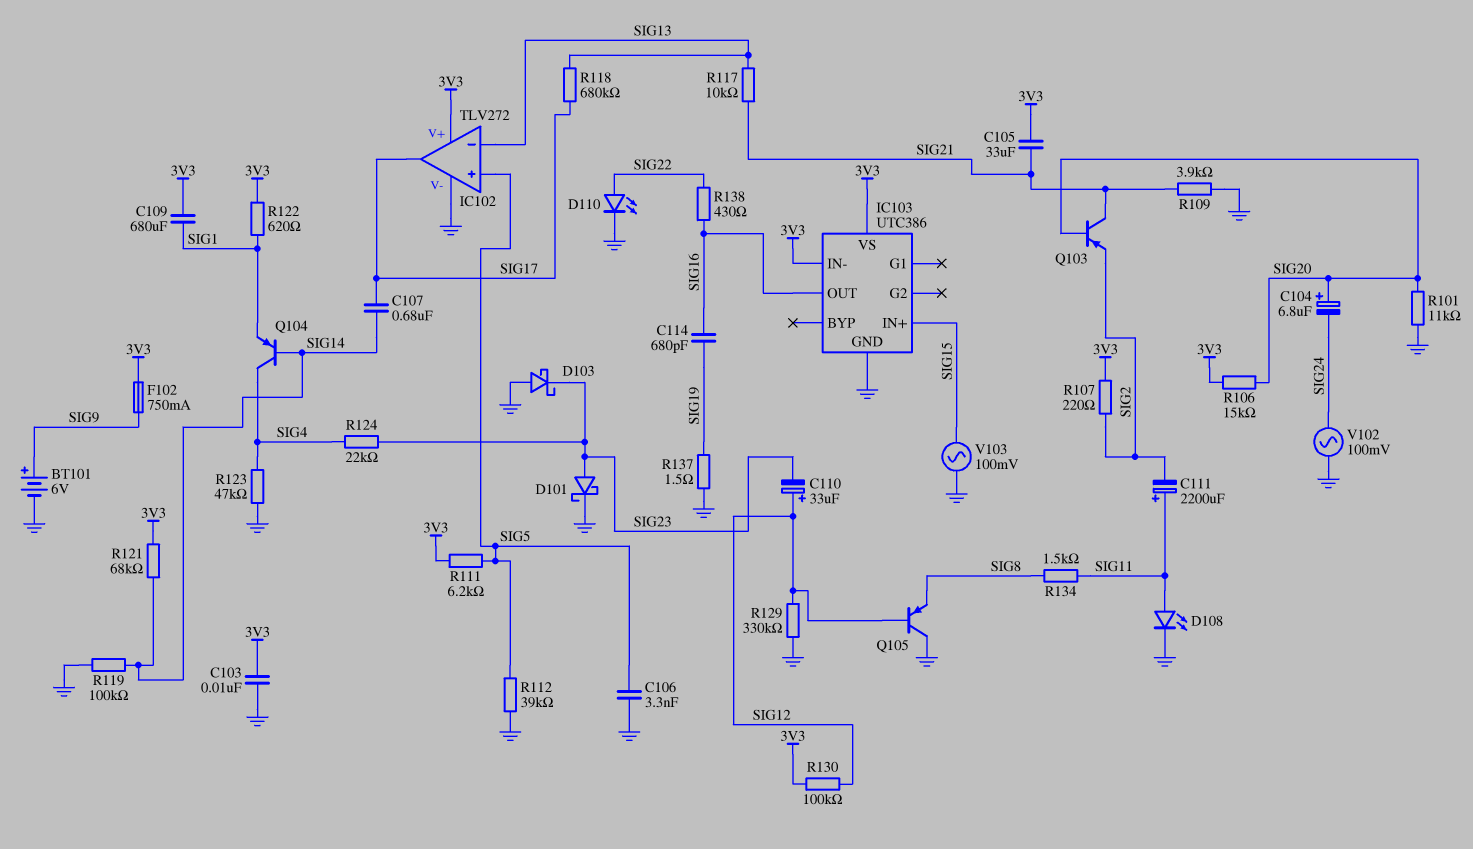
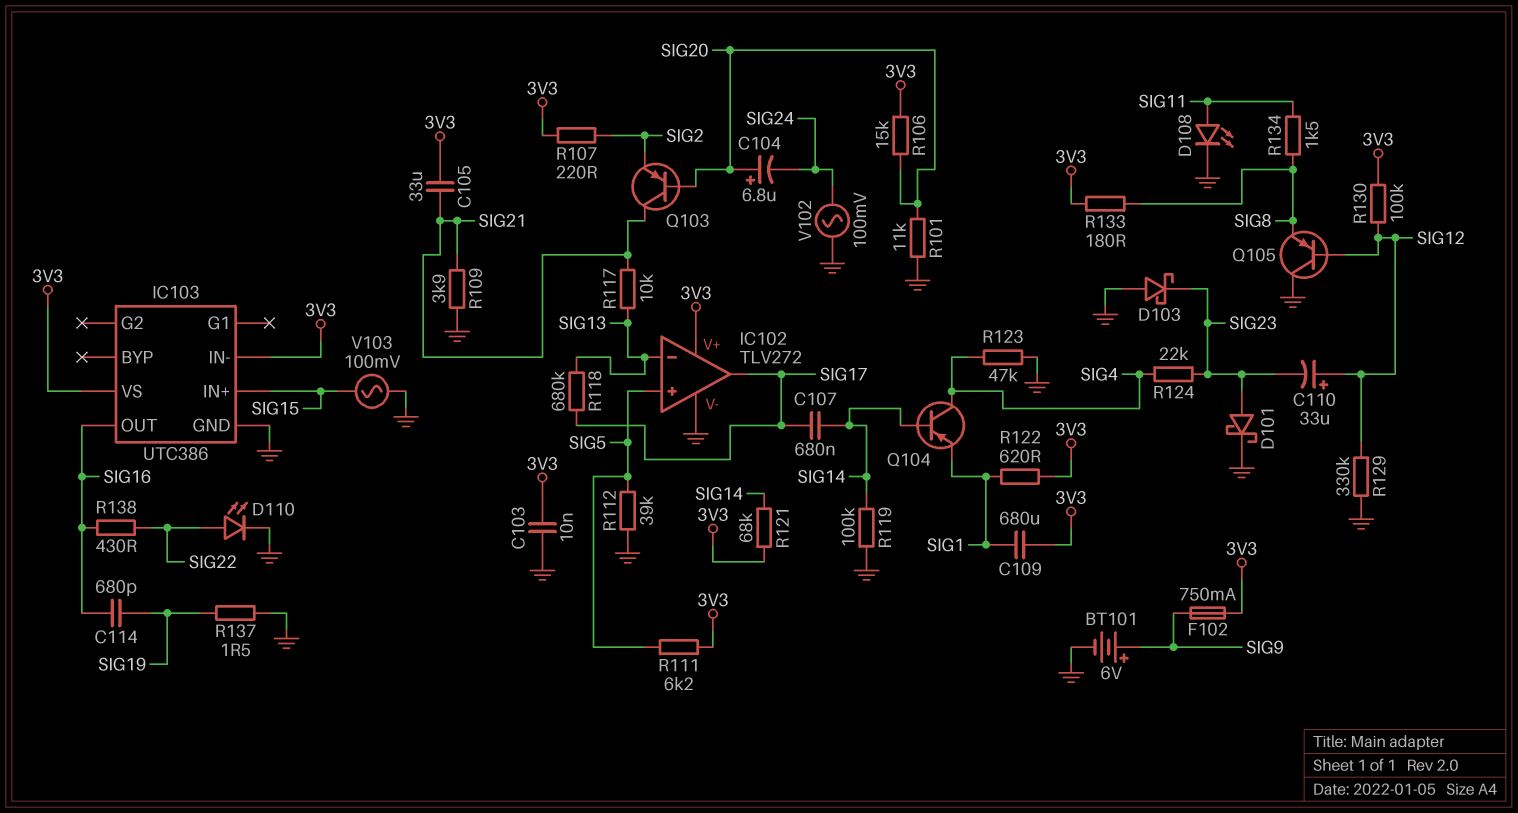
C106: 3.3nF (GND, SIG5) -> none
C111: 2200uF (plus SIG11, minus SIG2) -> none
R133: none -> 180 (3V3, SIG8)

